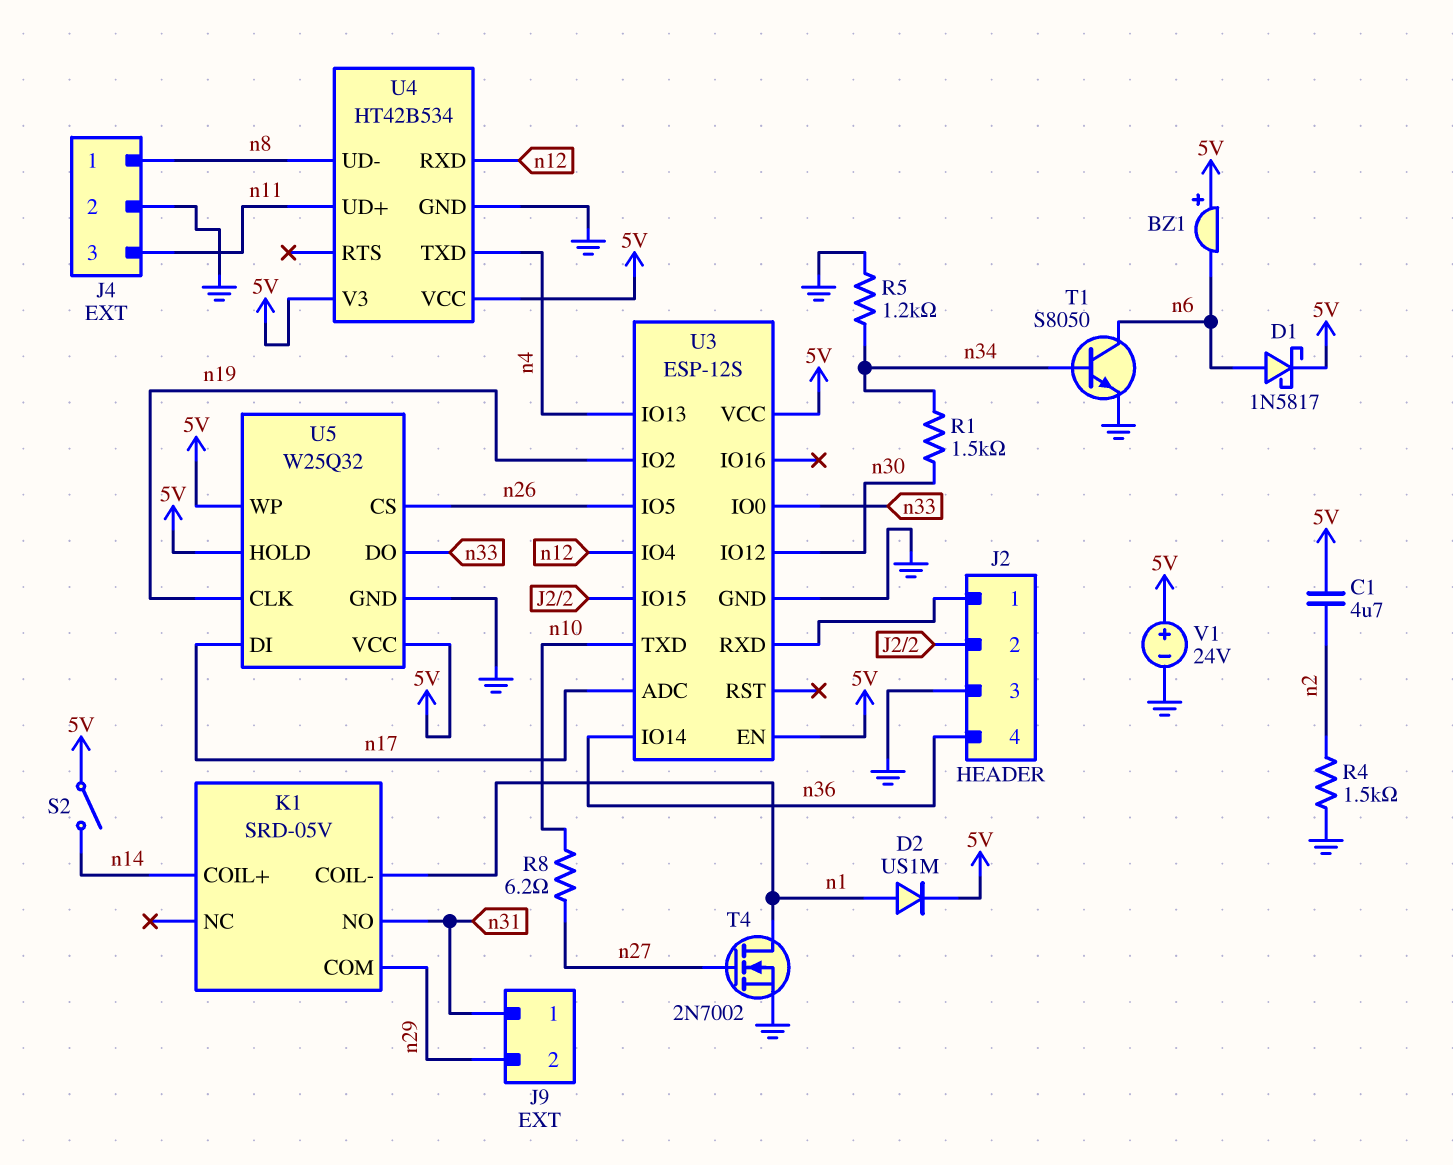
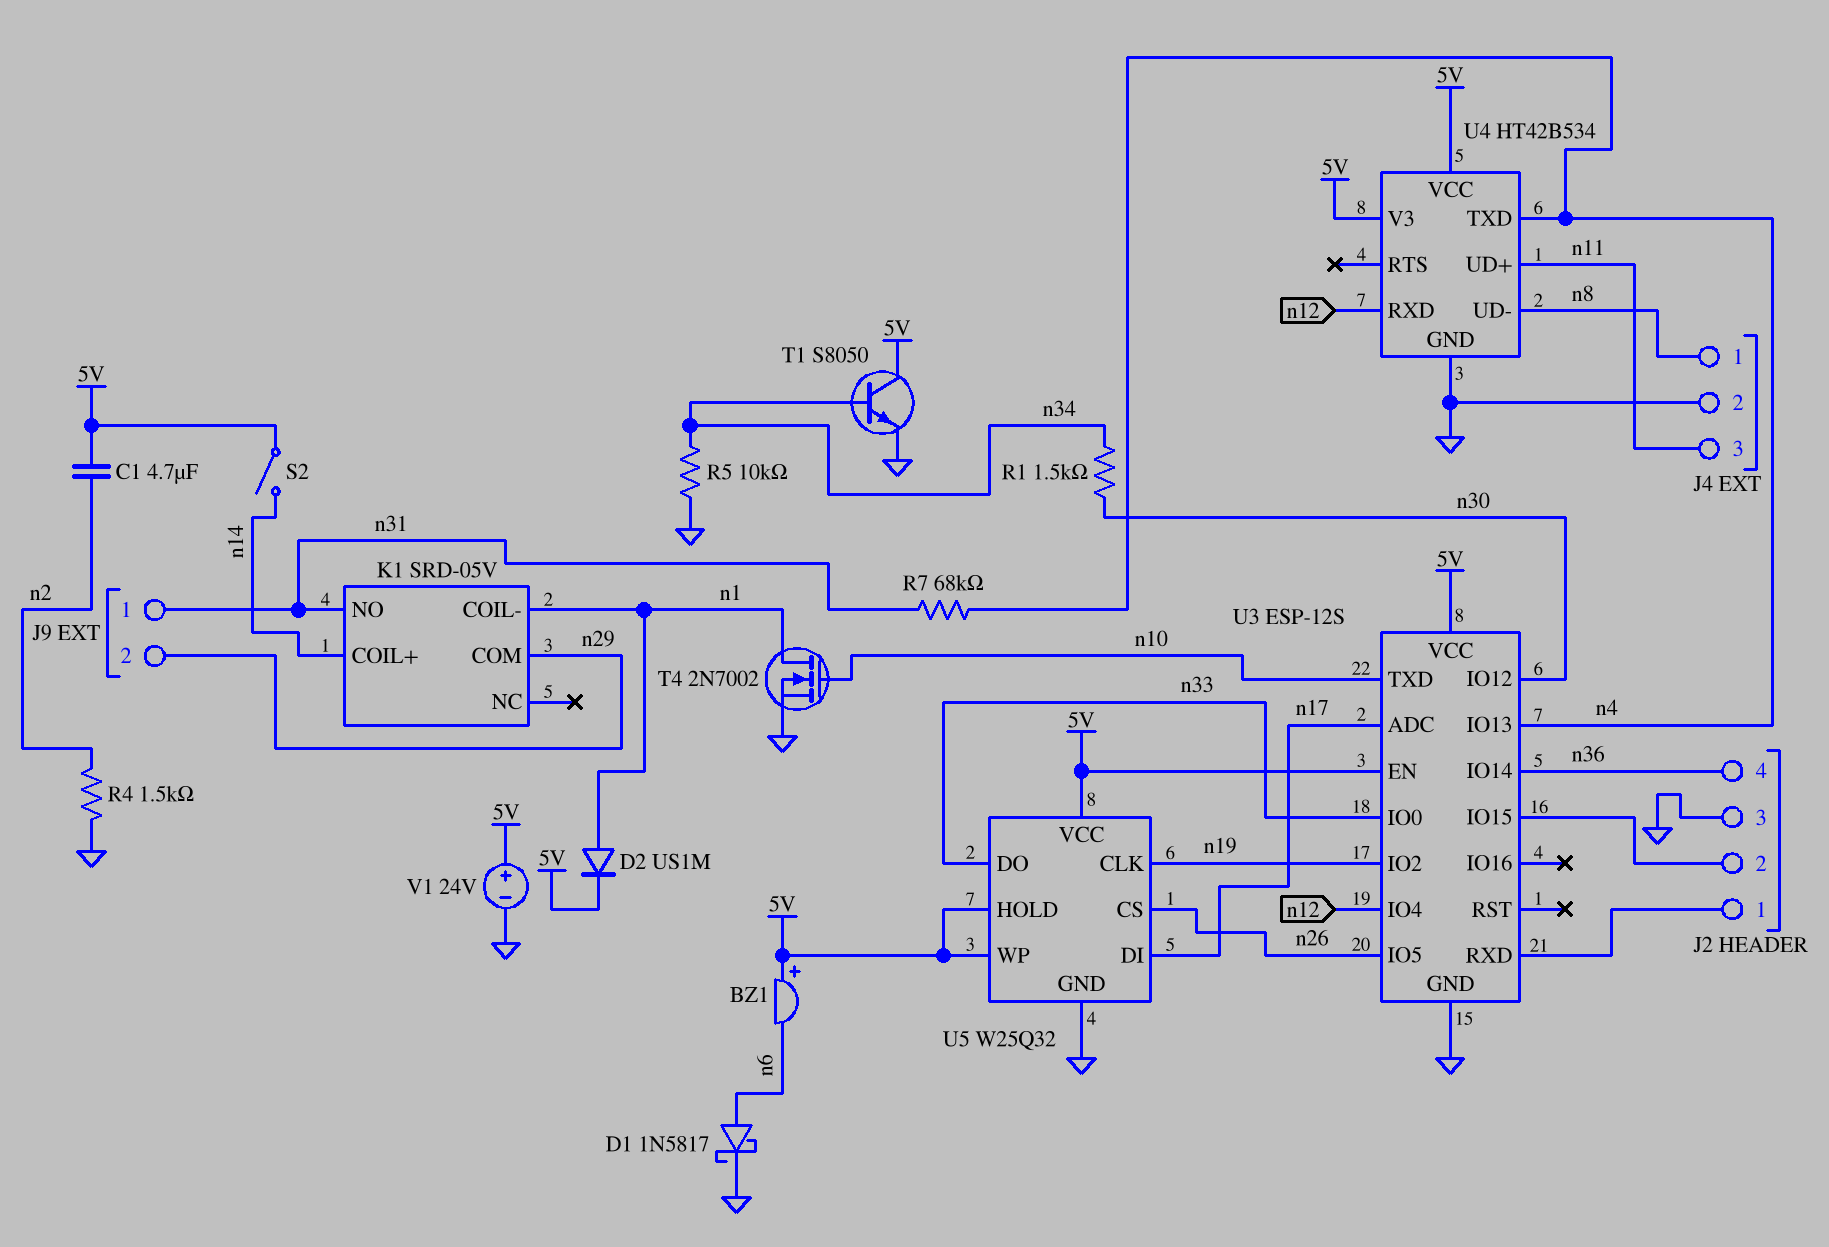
D1: schottky 1N5817 (A n6, K 5V) -> schottky 1N5817 (A n6, K GND)
R5: 1.2k (GND, n34) -> 10k (GND, n34)
R7: none -> 68k (n4, n31)
R8: 6.2 (n10, n27) -> none
T1: NPN S8050 (B n34, C n6, E GND) -> NPN S8050 (B n34, C 5V, E GND)
T4: NMOS 2N7002 (G n27, D n1, S GND) -> NMOS 2N7002 (G n10, D n1, S GND)

